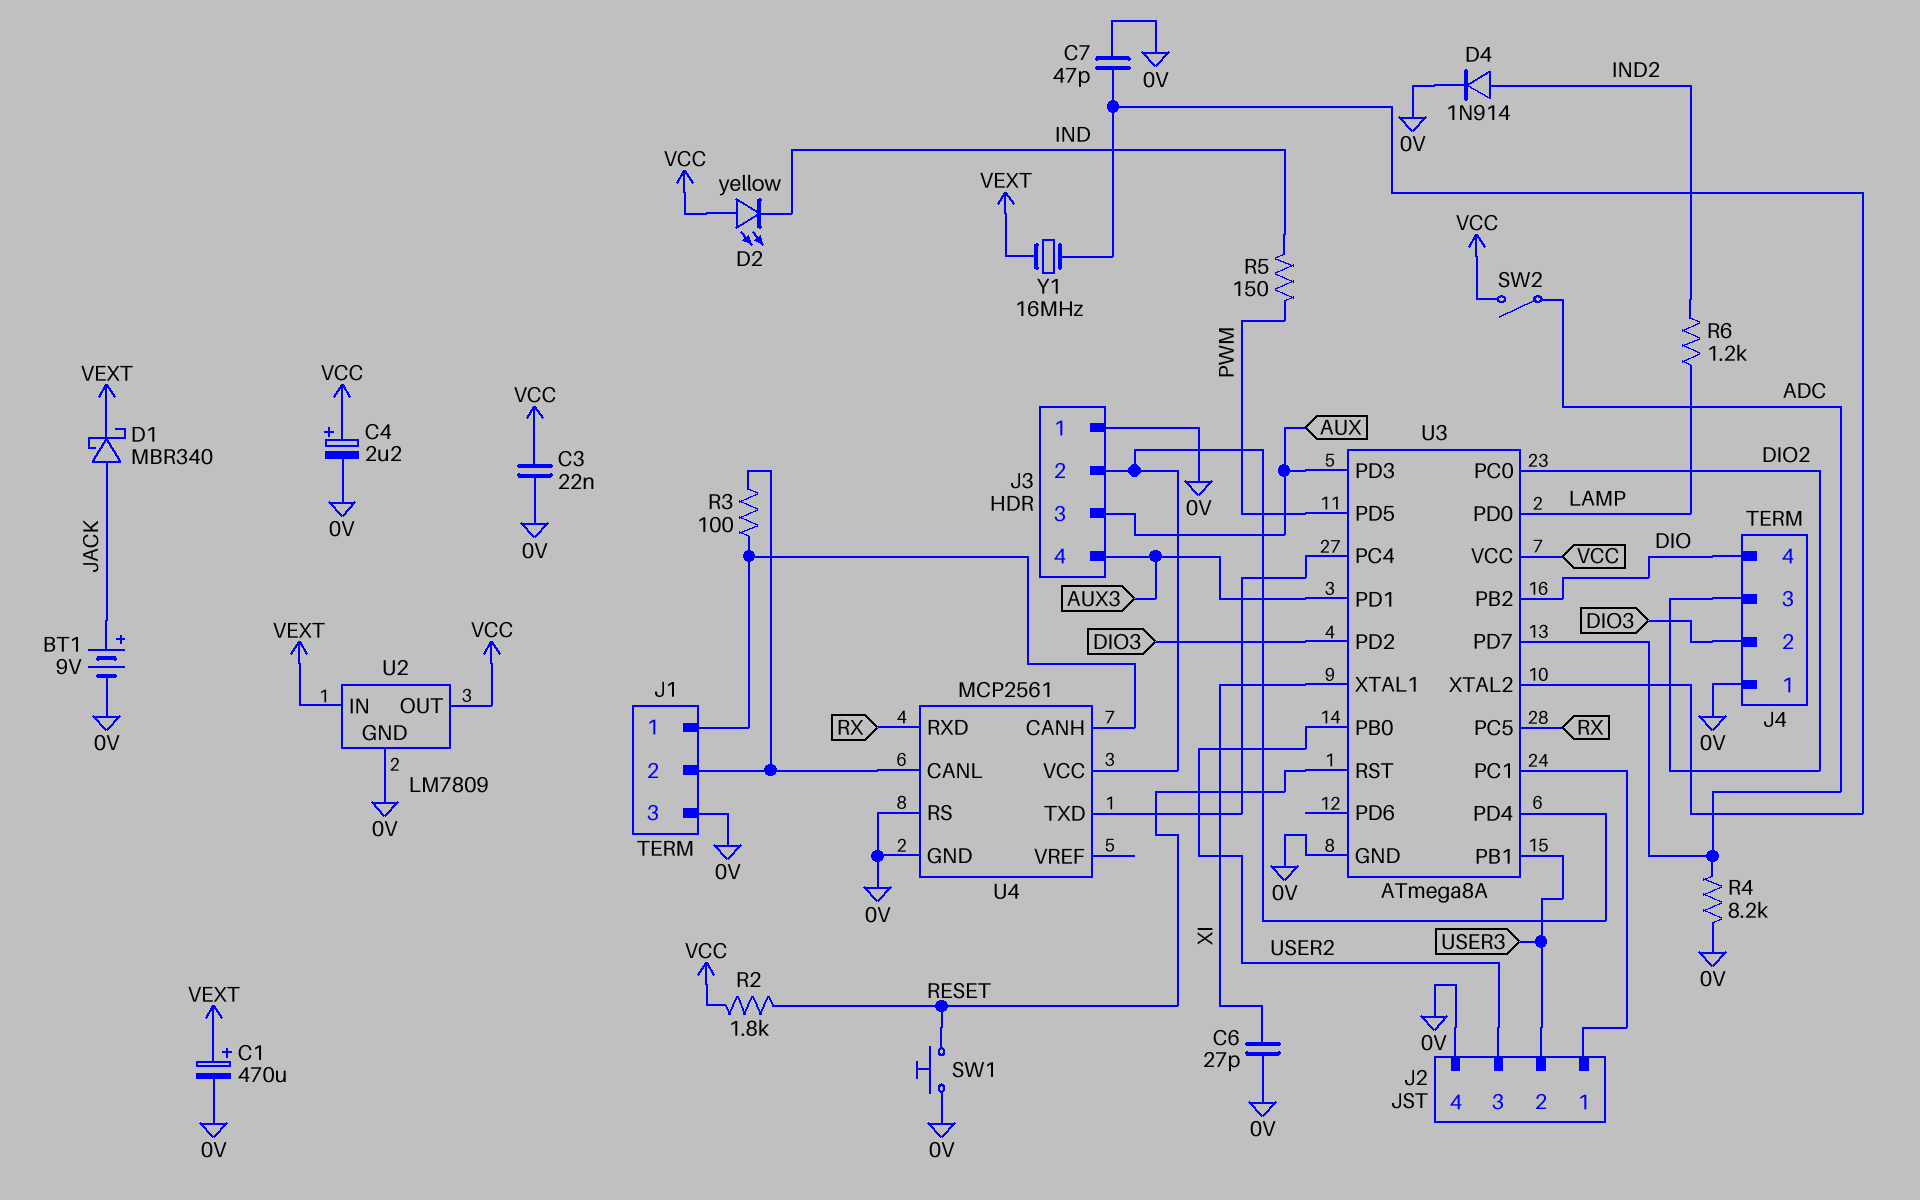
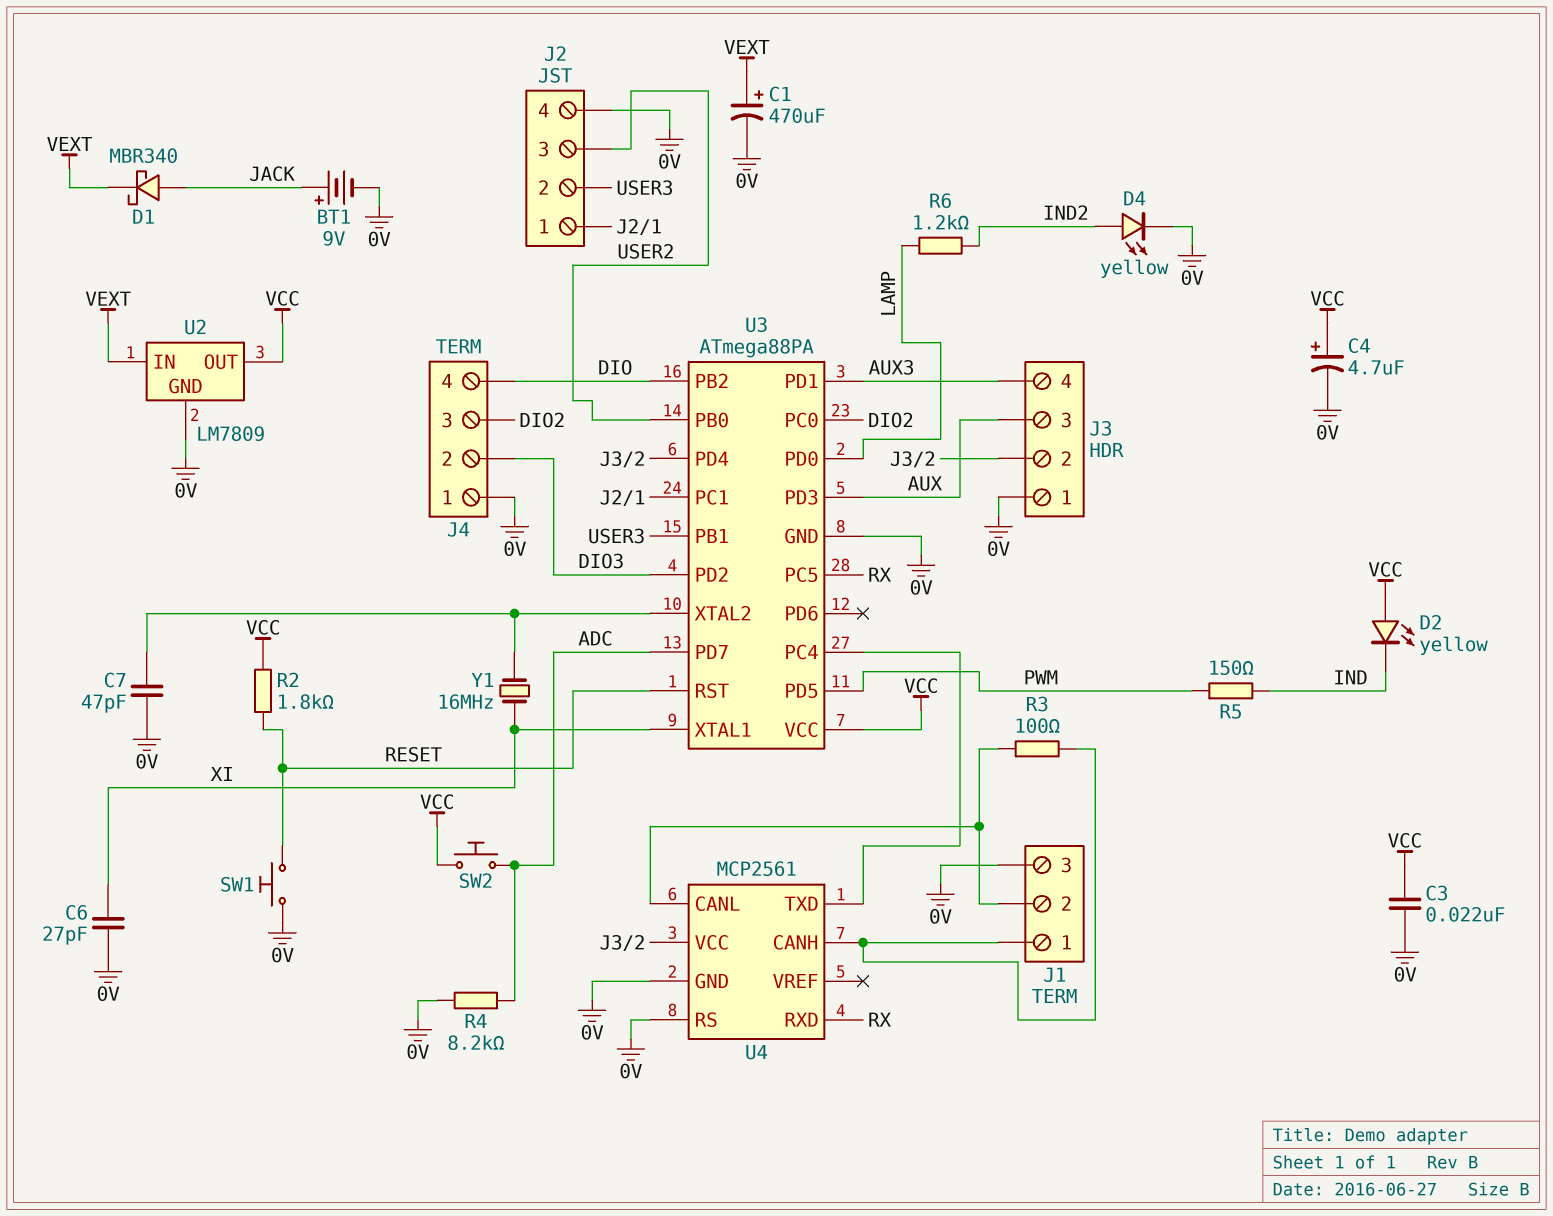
C4: 2.2uF (plus VCC, minus 0V) -> 4.7uF (plus VCC, minus 0V)
D4: diode 1N914 (A IND2, K 0V) -> LED yellow (A IND2, K 0V)
SW2: switch (ADC, VCC) -> button (ADC, VCC)
U3: ATmega8A -> ATmega88PA
Y1: 16MHz (U3/XTAL2, VEXT) -> 16MHz (U3/XTAL2, XI)

